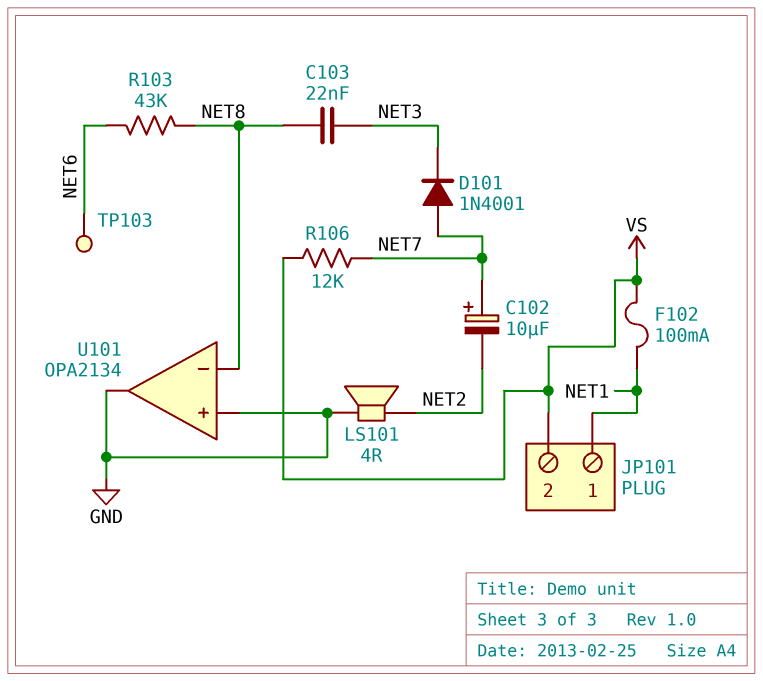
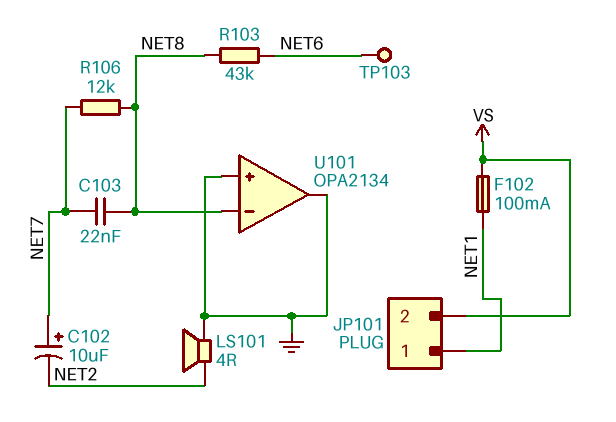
C103: 22nF (NET3, NET8) -> 22nF (NET7, NET8)
D101: diode 1N4001 (A NET7, K NET3) -> none
R106: 12k (NET7, VS) -> 12k (NET7, NET8)

